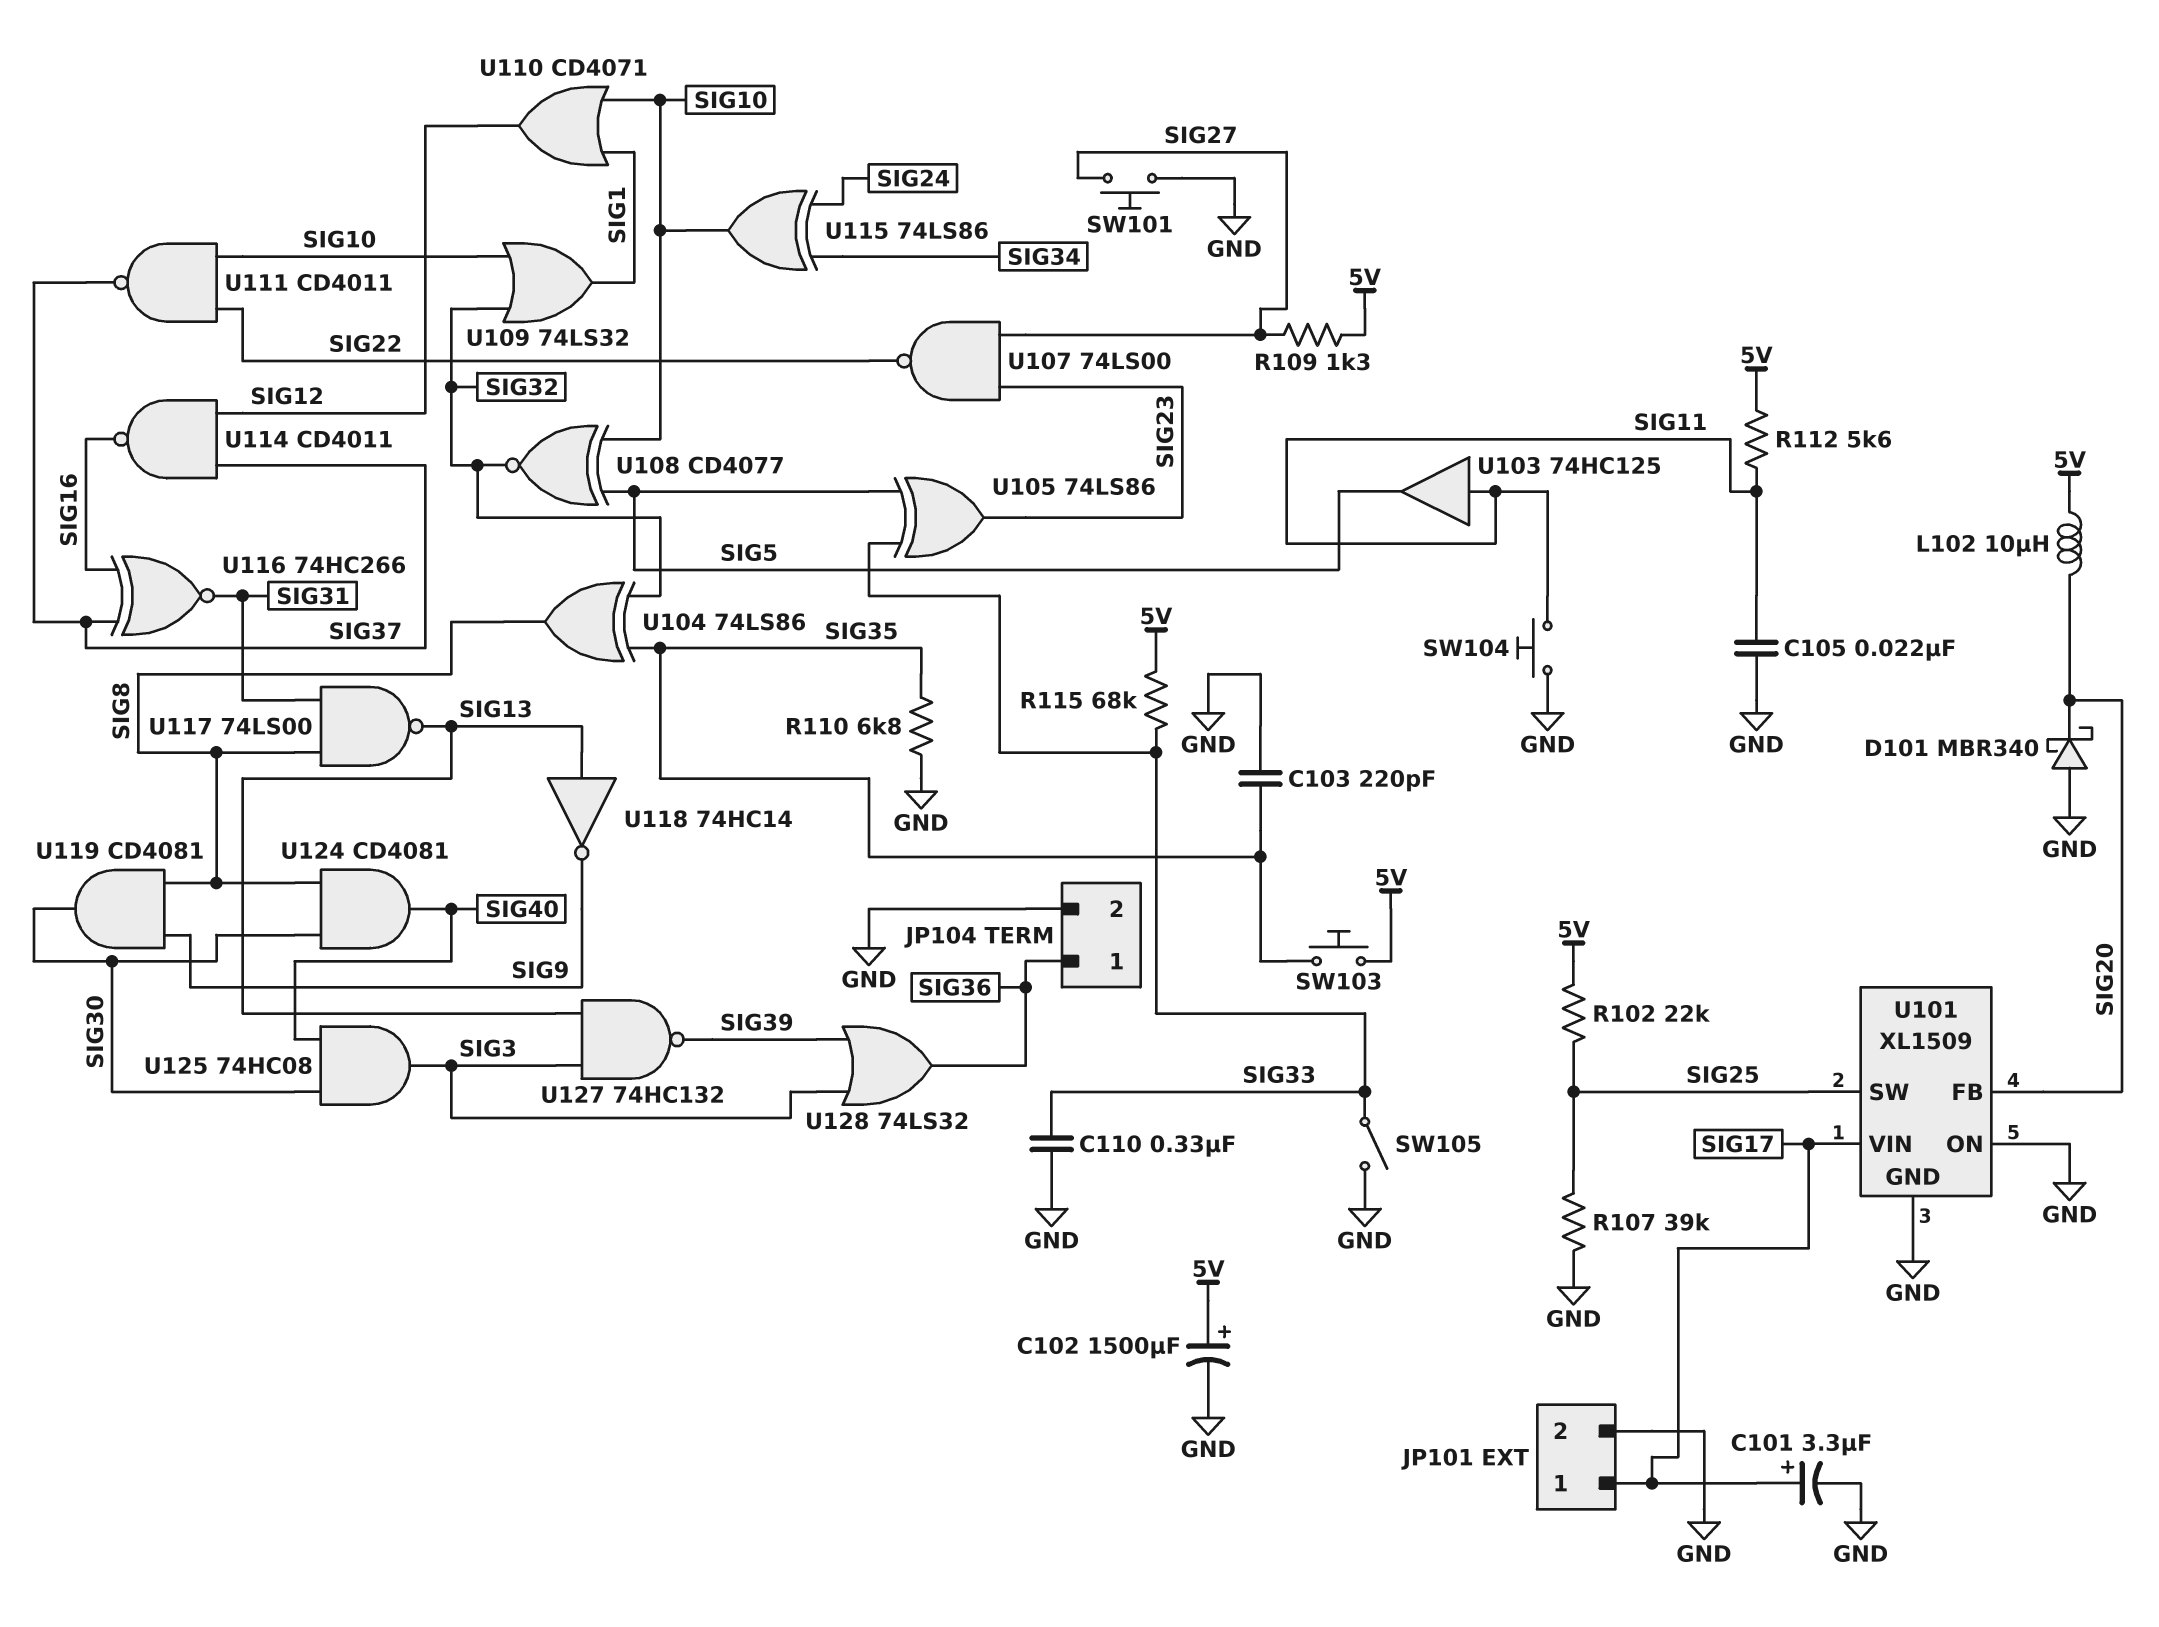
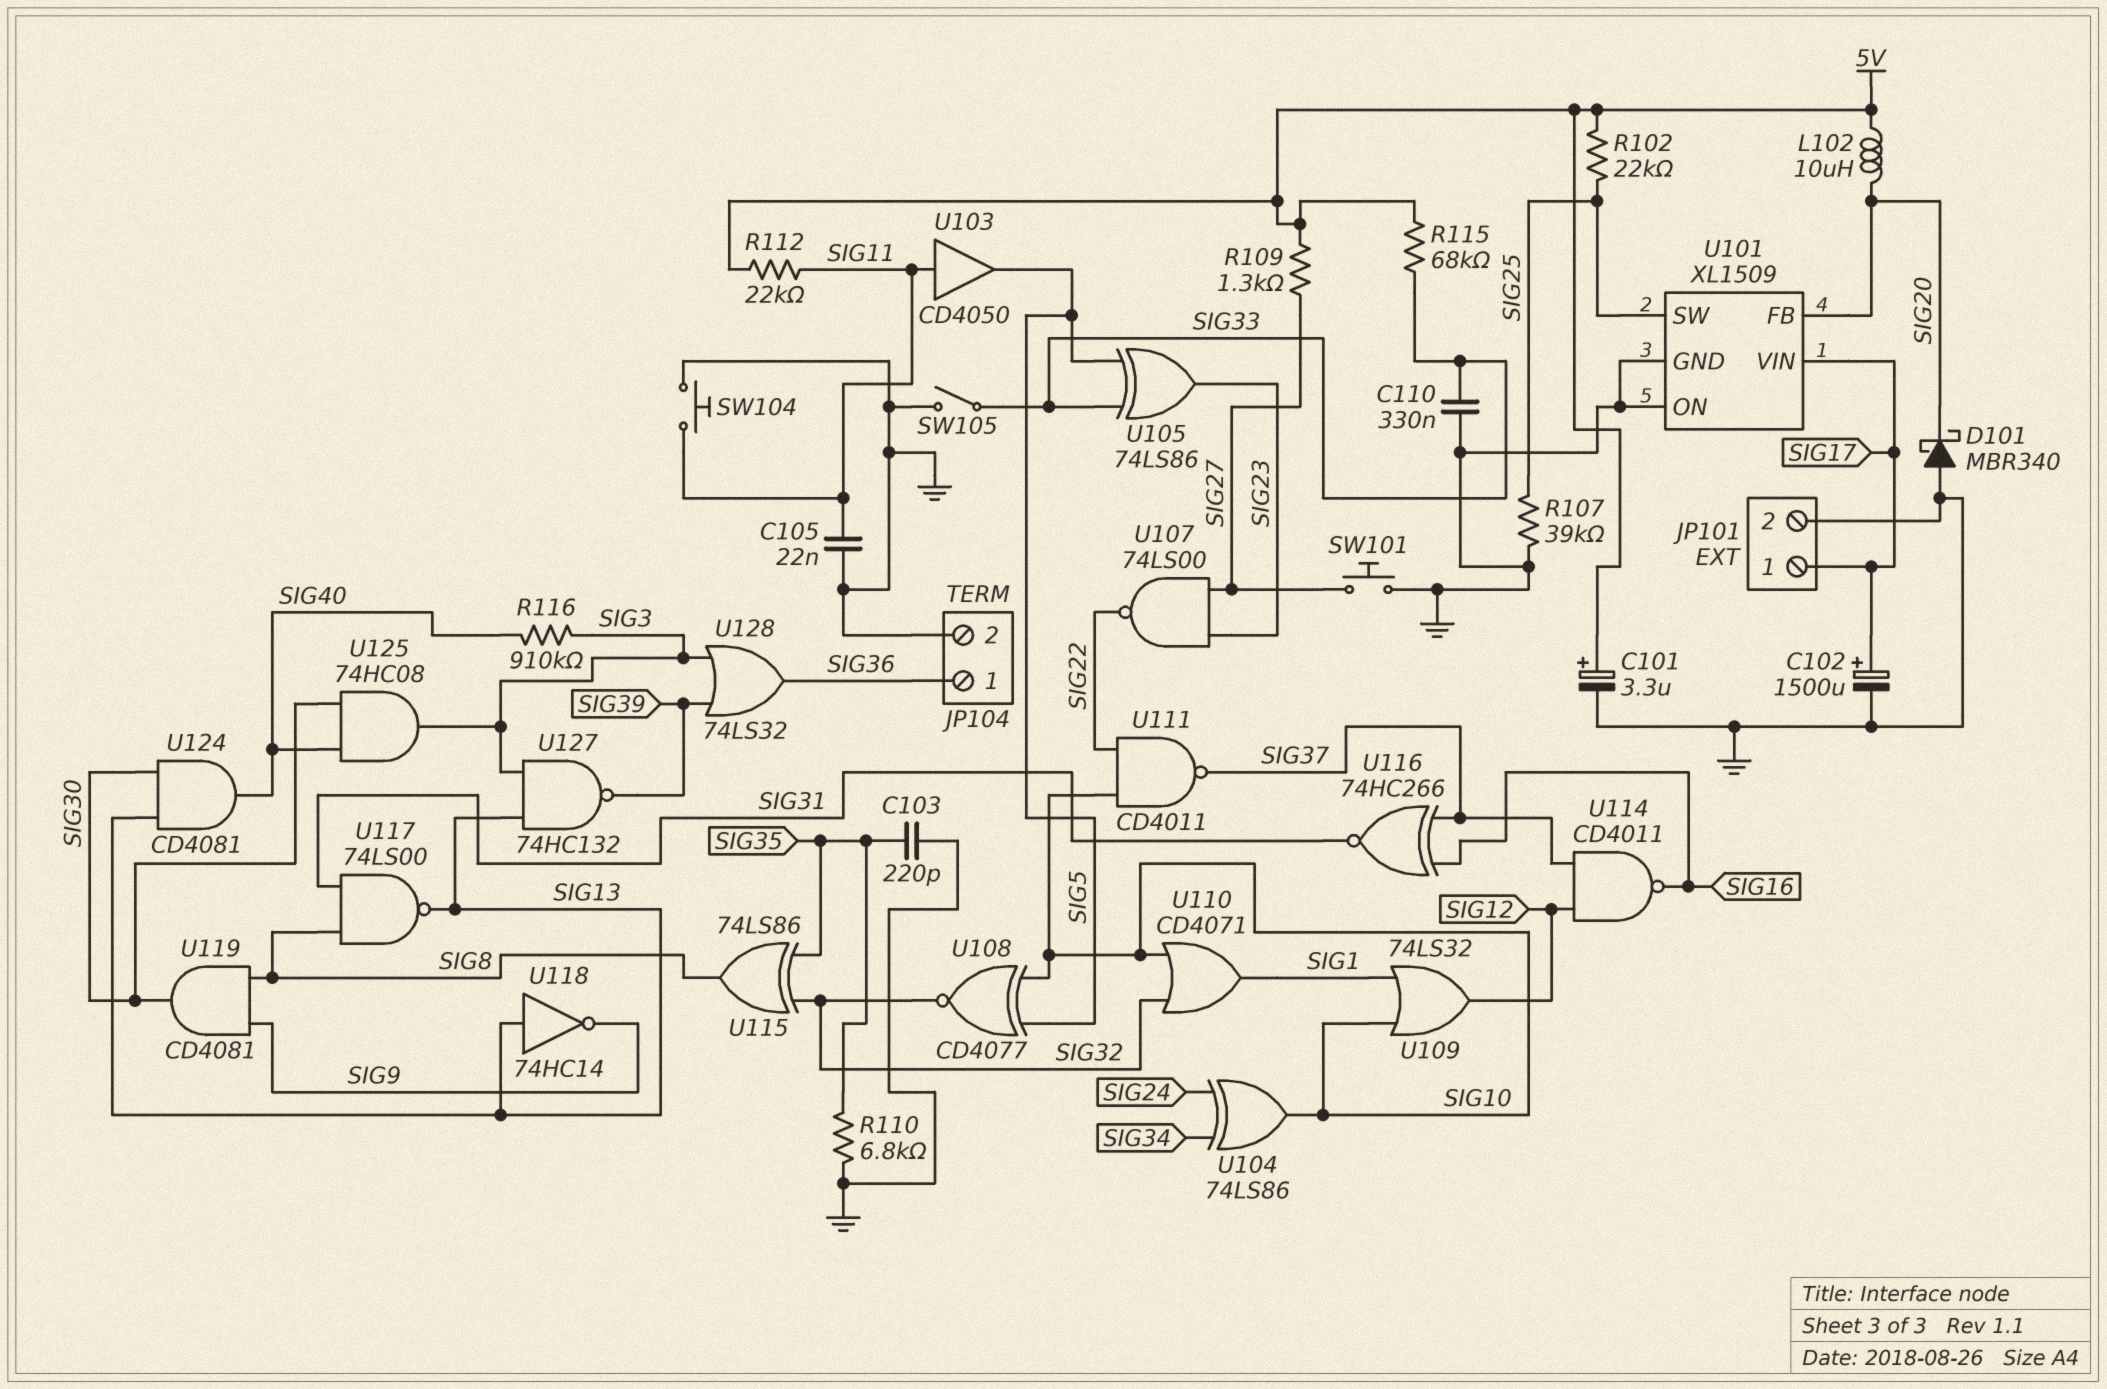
C101: 3.3uF (plus SIG17, minus GND) -> 3.3uF (plus 5V, minus GND)
C102: 1500uF (plus 5V, minus GND) -> 1500uF (plus SIG17, minus GND)
R112: 5.6k (5V, SIG11) -> 22k (5V, SIG11)
R116: none -> 910k (SIG3, SIG40)
SW103: button (5V, SIG35) -> none
U103: buffer 74HC125 (in SIG11, out SIG5) -> buffer CD4050 (in SIG11, out SIG5)
U104: XOR 74LS86 (in SIG32, in SIG35, out SIG8) -> XOR 74LS86 (in SIG24, in SIG34, out SIG10)
U109: OR 74LS32 (in SIG10, in SIG32, out SIG1) -> OR 74LS32 (in SIG1, in SIG10, out SIG12)
U110: OR CD4071 (in SIG1, in SIG10, out SIG12) -> OR CD4071 (in SIG10, in SIG32, out SIG1)
U115: XOR 74LS86 (in SIG24, in SIG34, out SIG10) -> XOR 74LS86 (in SIG32, in SIG35, out SIG8)
U124: AND CD4081 (in SIG8, in SIG30, out SIG40) -> AND CD4081 (in SIG13, in SIG30, out SIG40)

